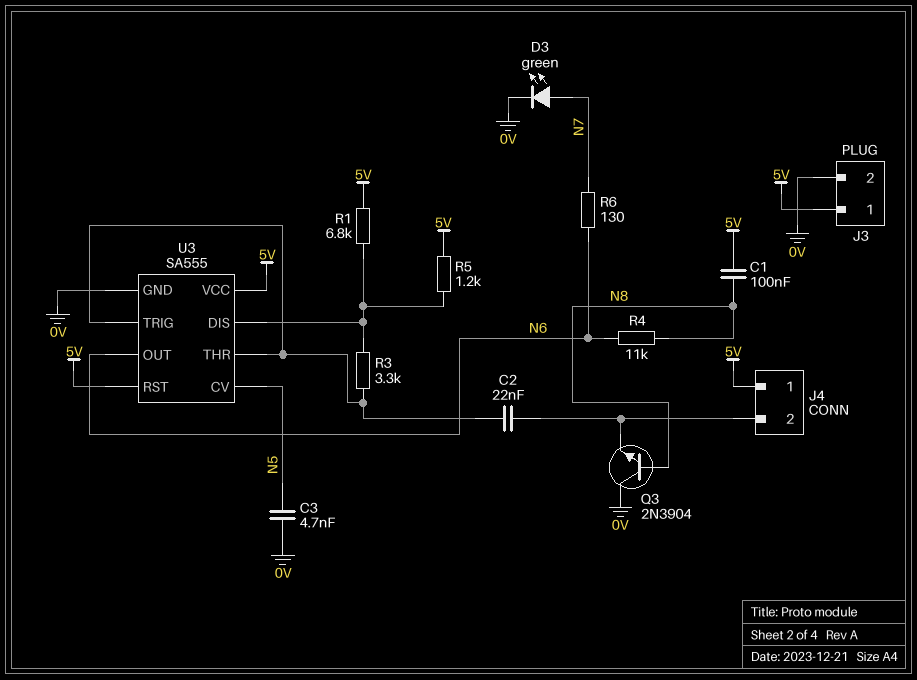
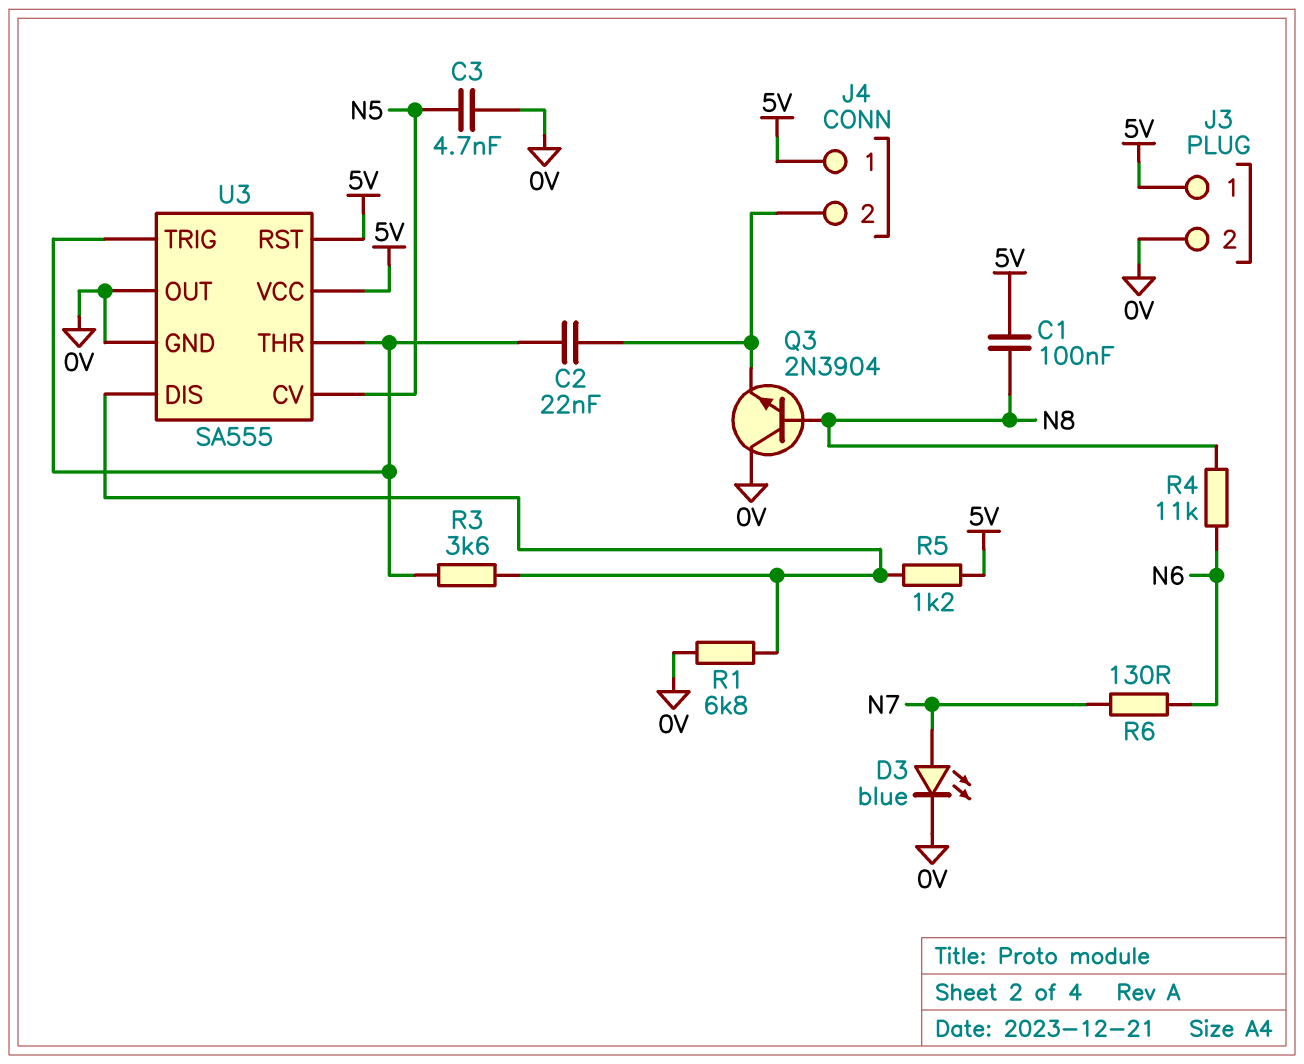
D3: LED green (A N7, K 0V) -> LED blue (A N7, K 0V)
R1: 6.8k (5V, U3/DIS) -> 6.8k (0V, U3/DIS)
R3: 3.3k (U3/DIS, U3/THR) -> 3.6k (U3/DIS, U3/THR)
U3 pin OUT: N6 -> 0V

